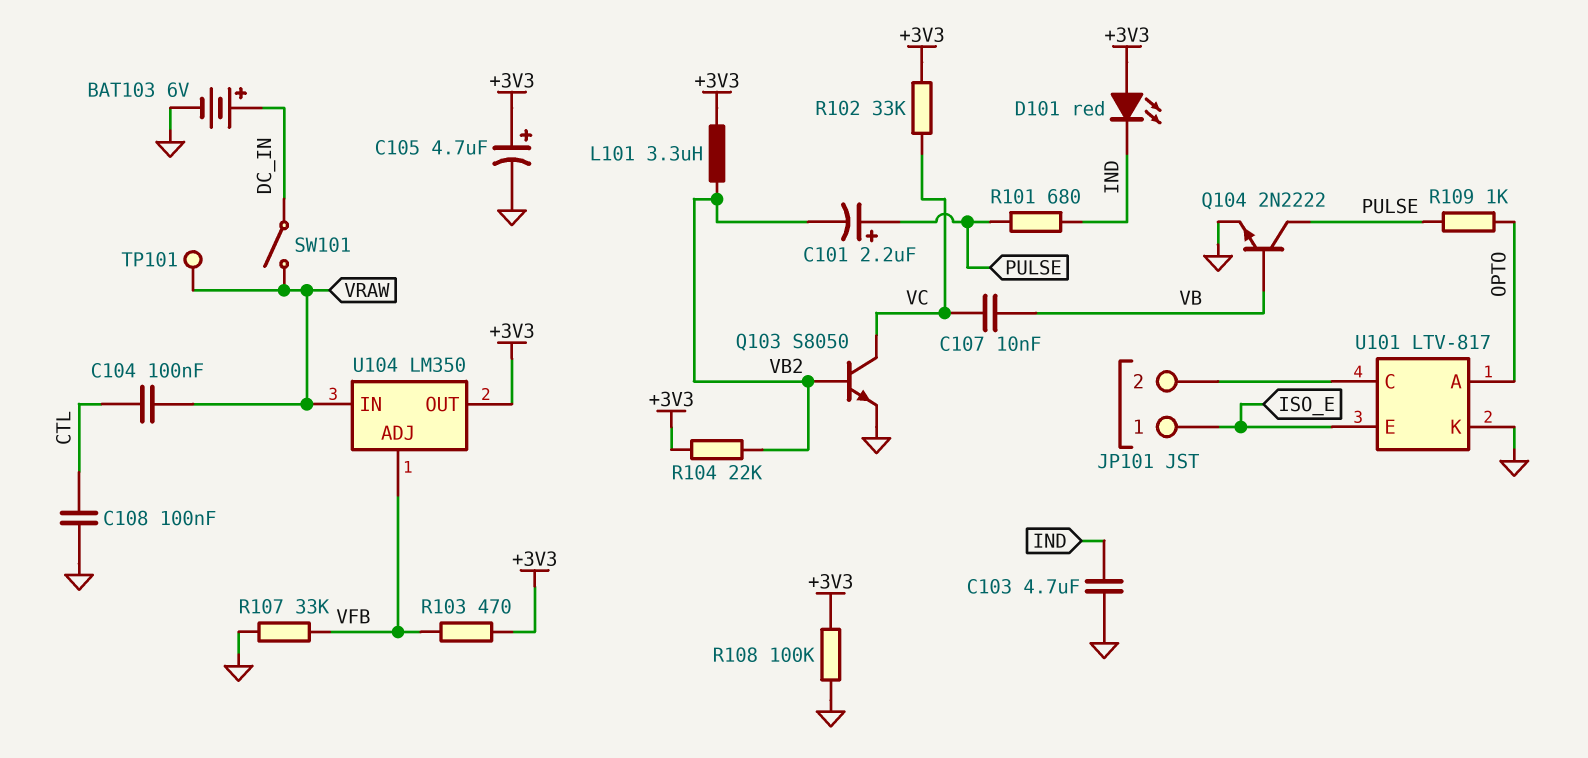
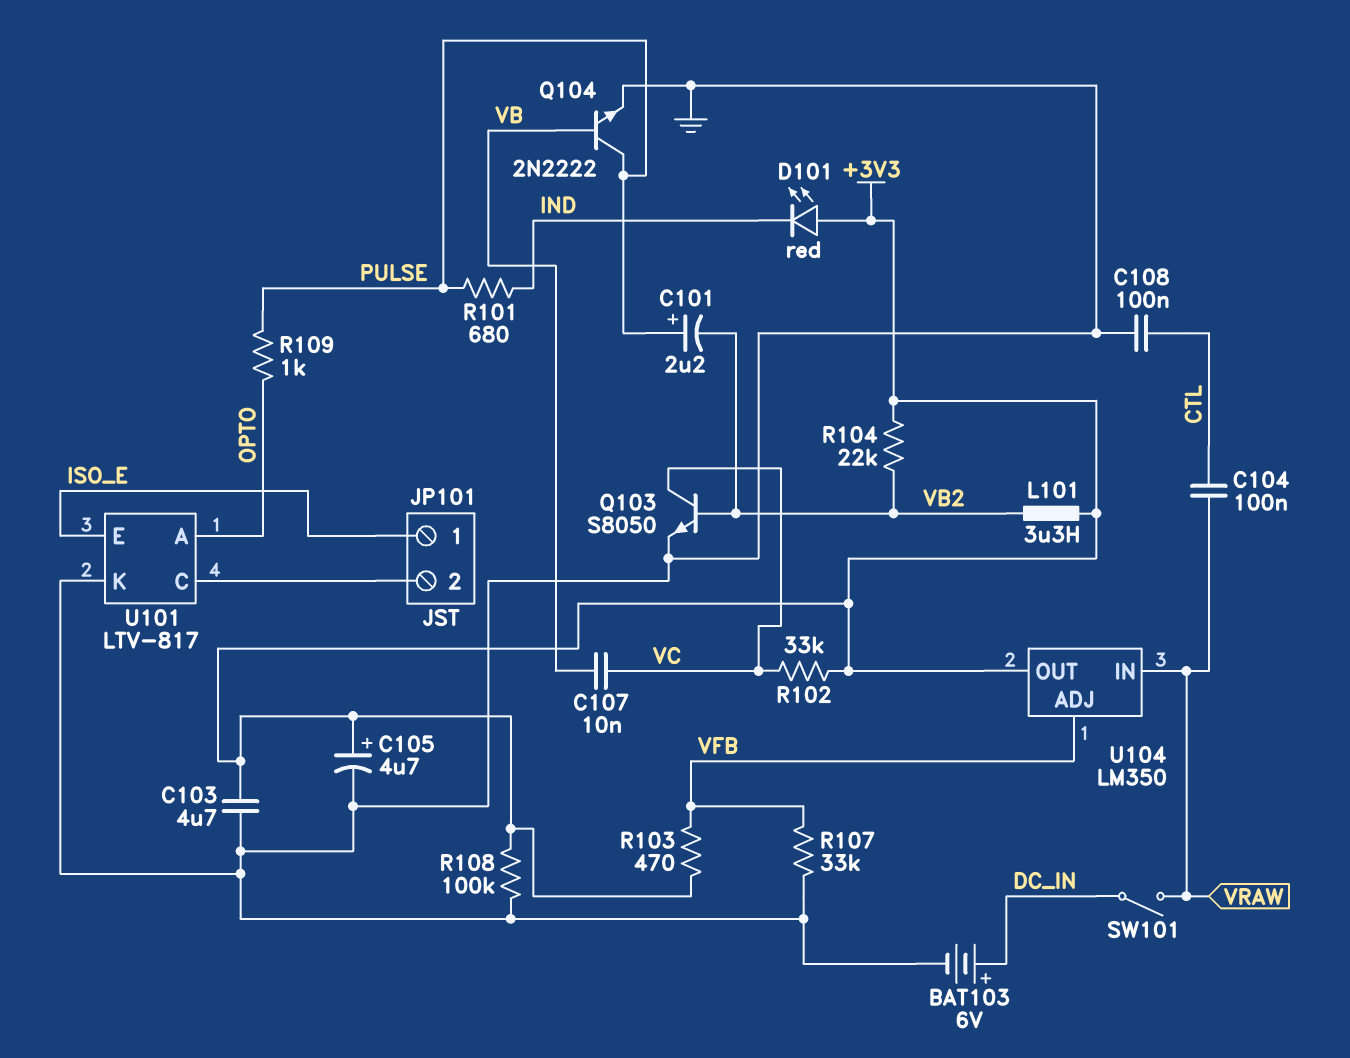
C103: 4.7uF (GND, IND) -> 4.7uF (+3V3, GND)
TP101: test point (VRAW) -> none

